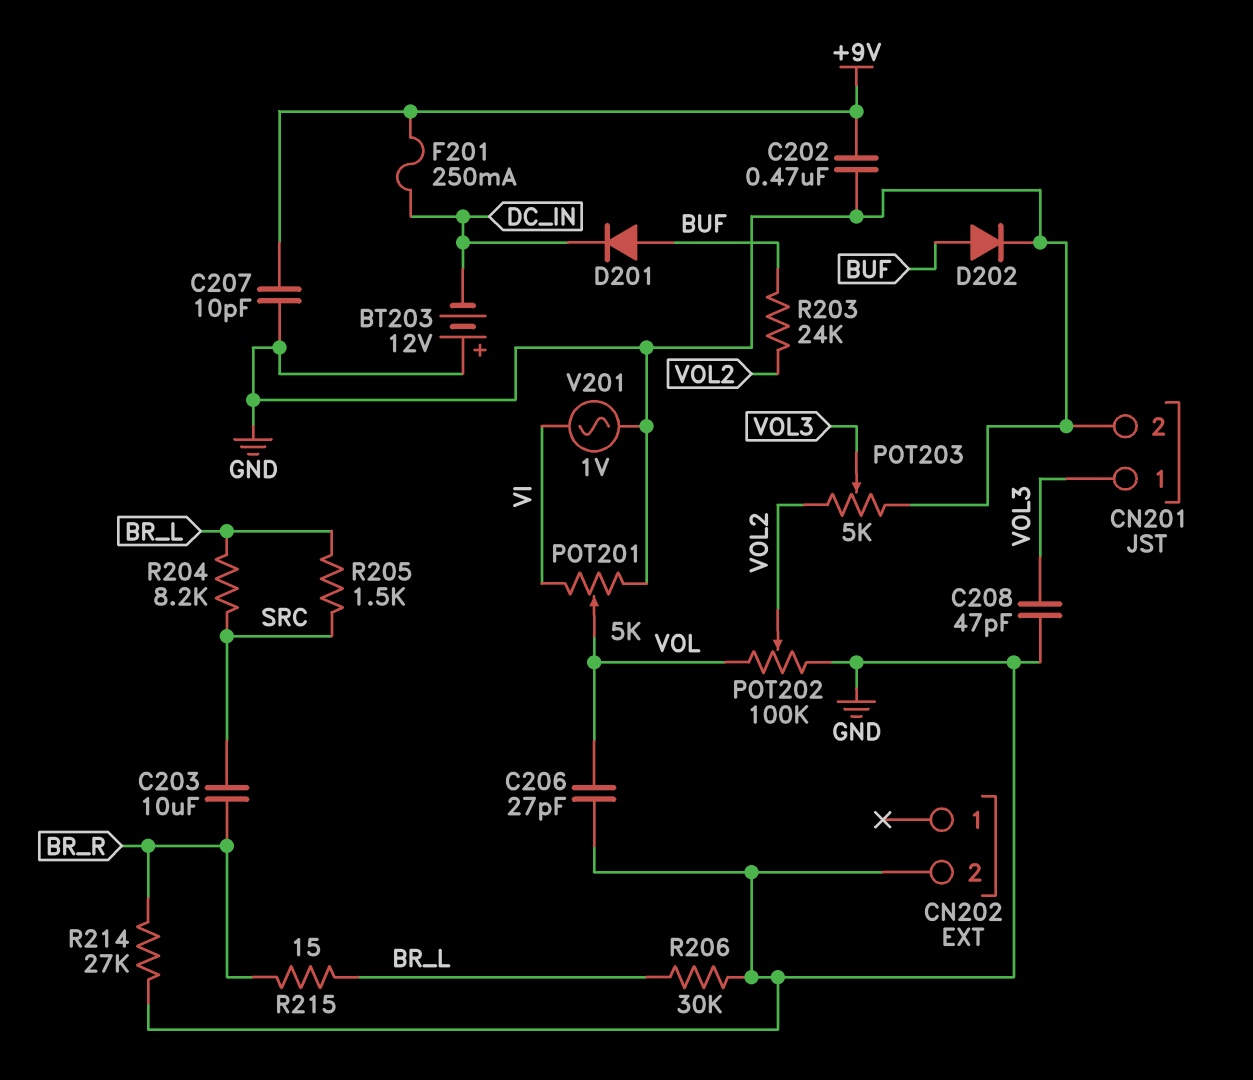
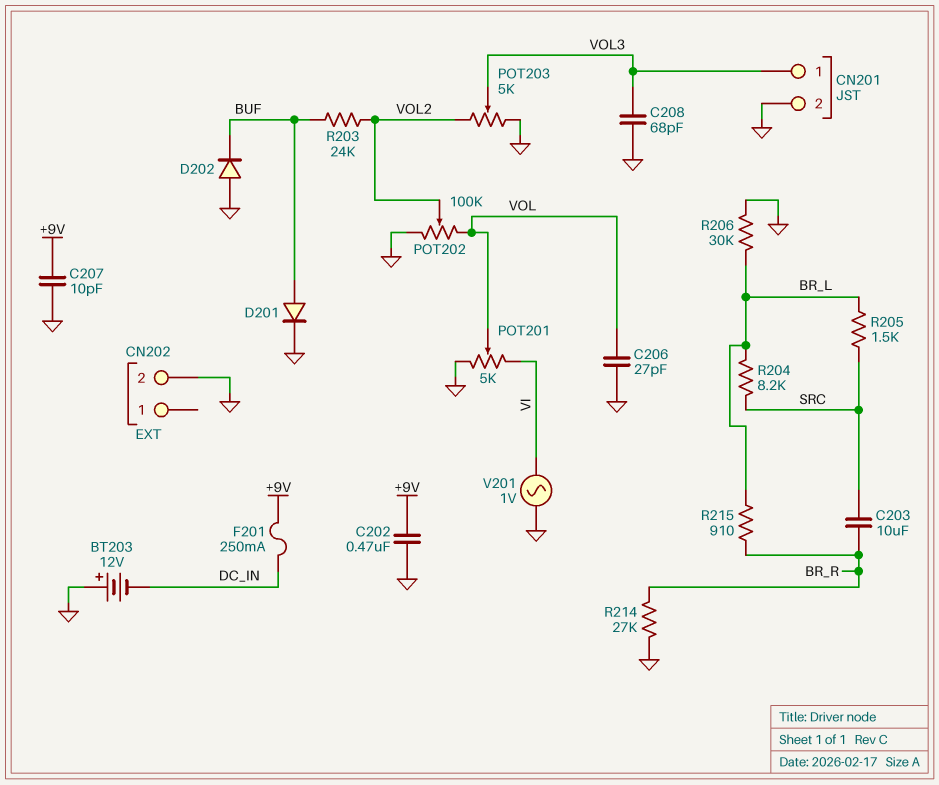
C208: 47pF (GND, VOL3) -> 68pF (GND, VOL3)
D201: diode (A BUF, K DC_IN) -> diode (A BUF, K GND)
D202: diode (A BUF, K GND) -> diode (A GND, K BUF)
R215: 15 (BR_L, BR_R) -> 910 (BR_L, BR_R)

